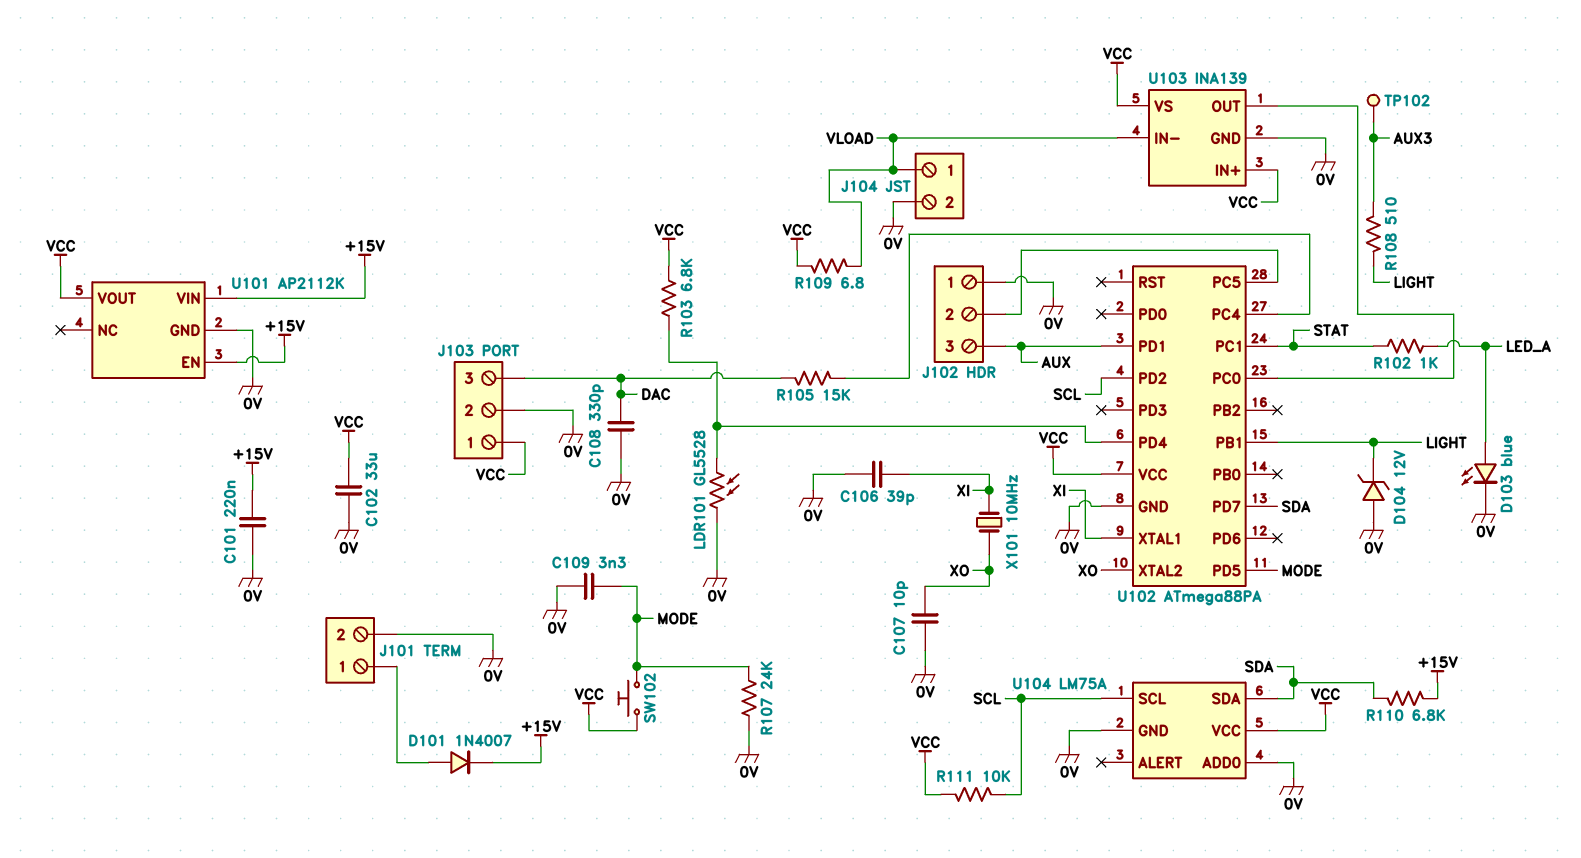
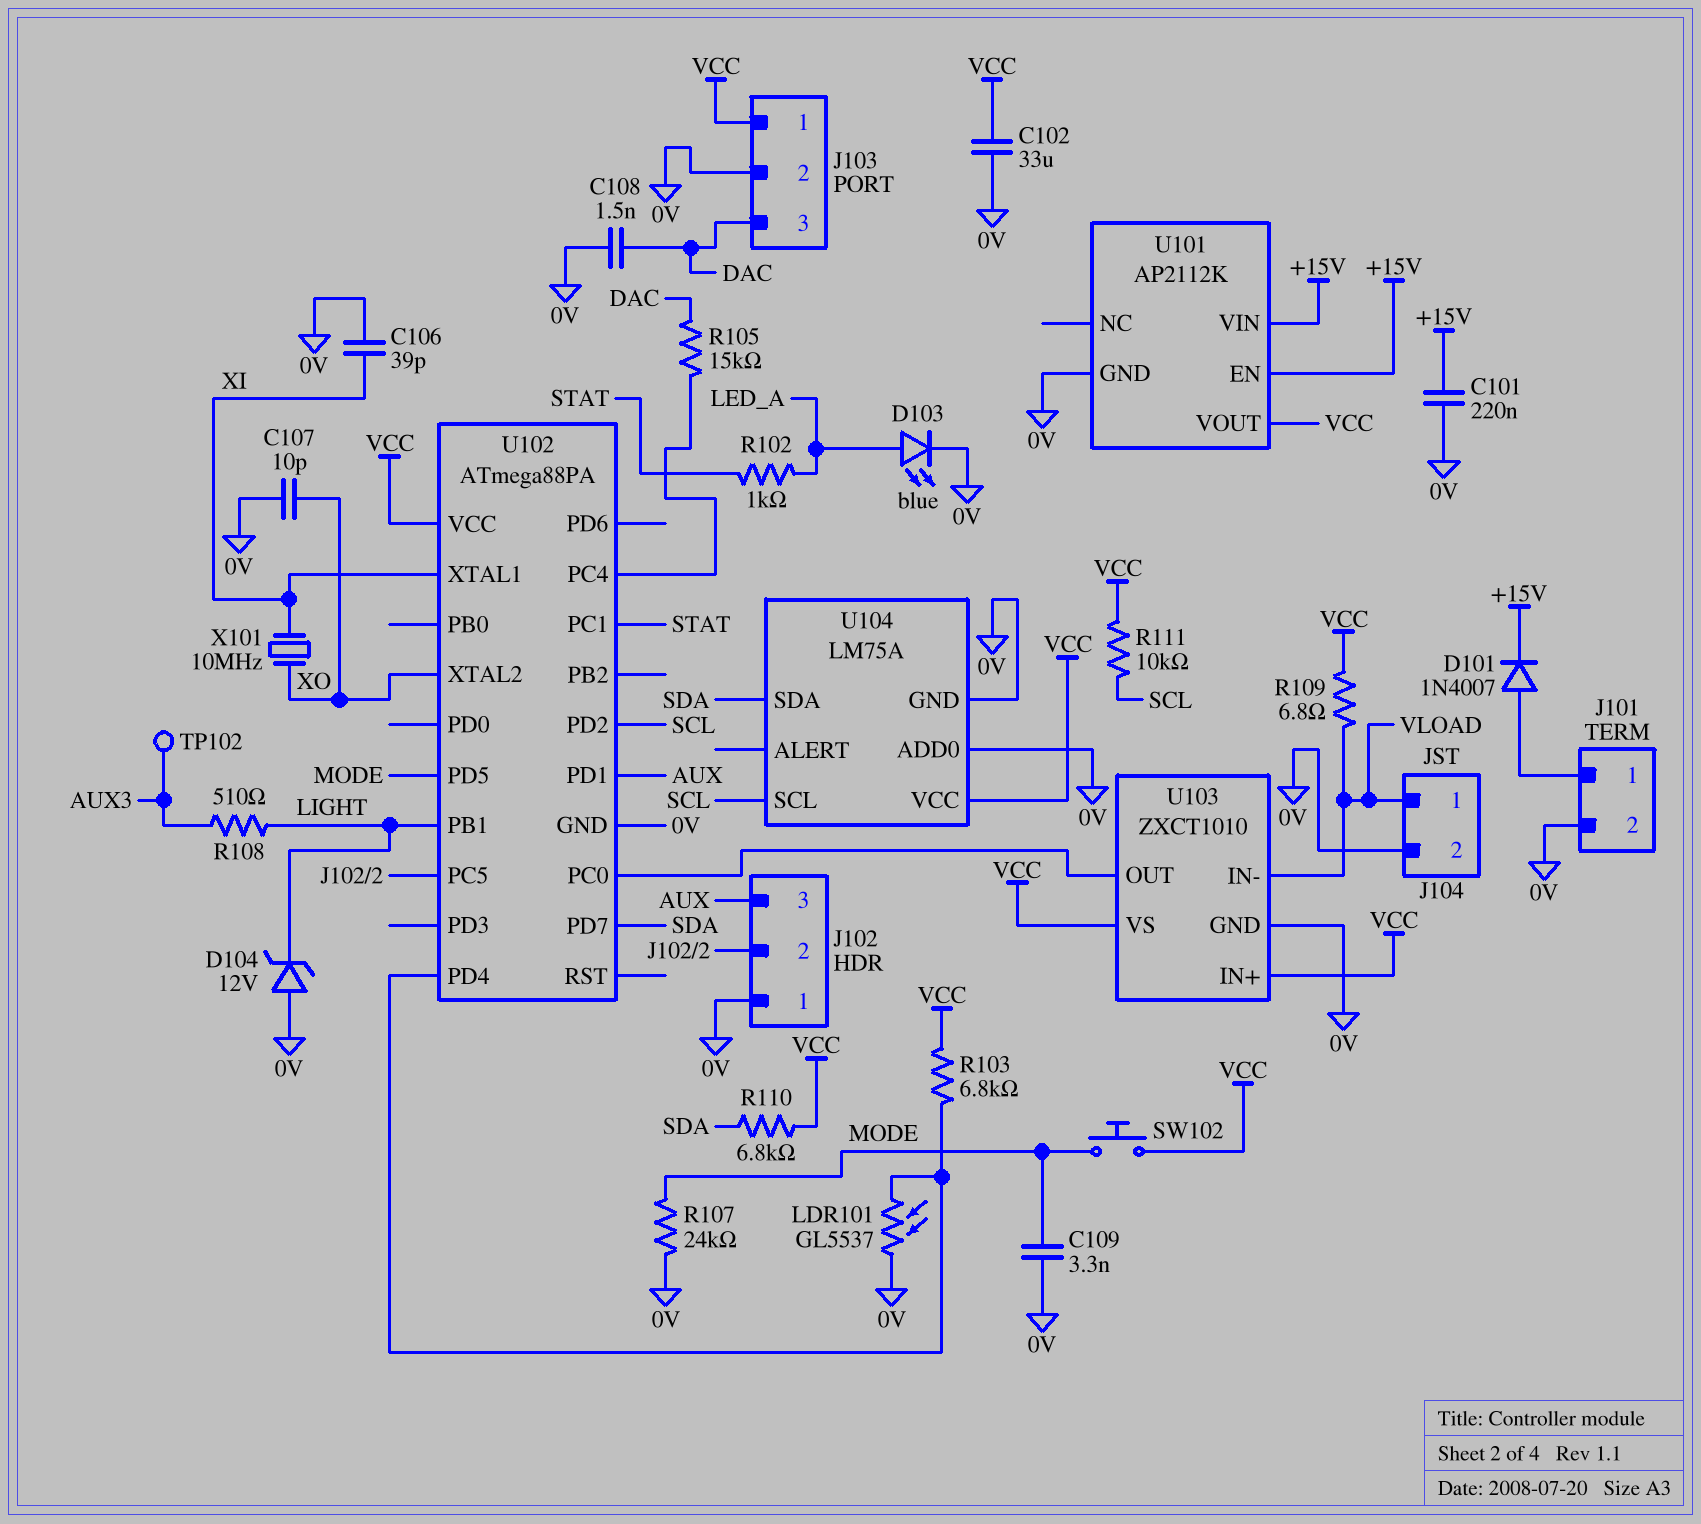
C108: 330pF (0V, DAC) -> 1.5nF (0V, DAC)
LDR101: GL5528 (0V, U102/PD4) -> GL5537 (0V, U102/PD4)
R110: 6.8k (+15V, SDA) -> 6.8k (SDA, VCC)
U103: INA139 -> ZXCT1010

